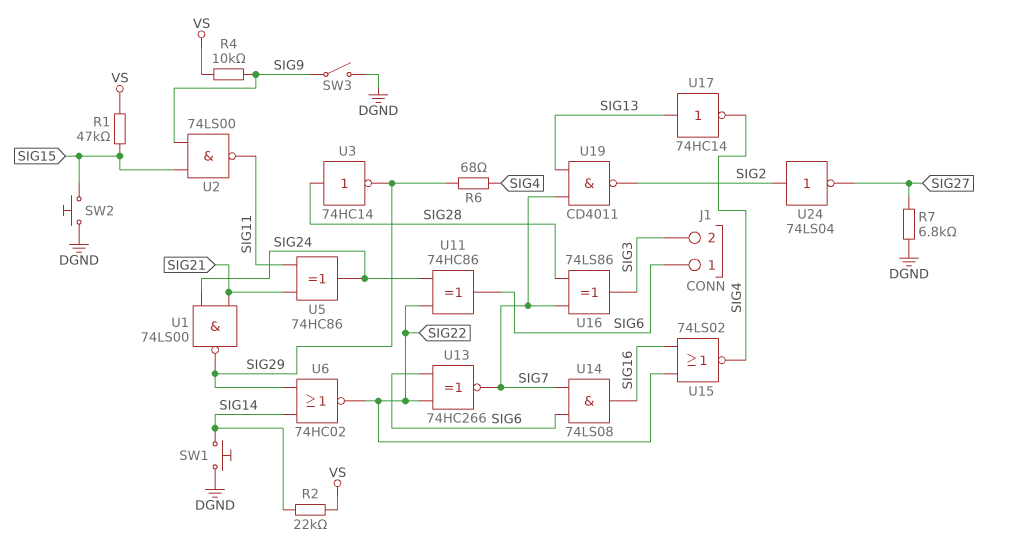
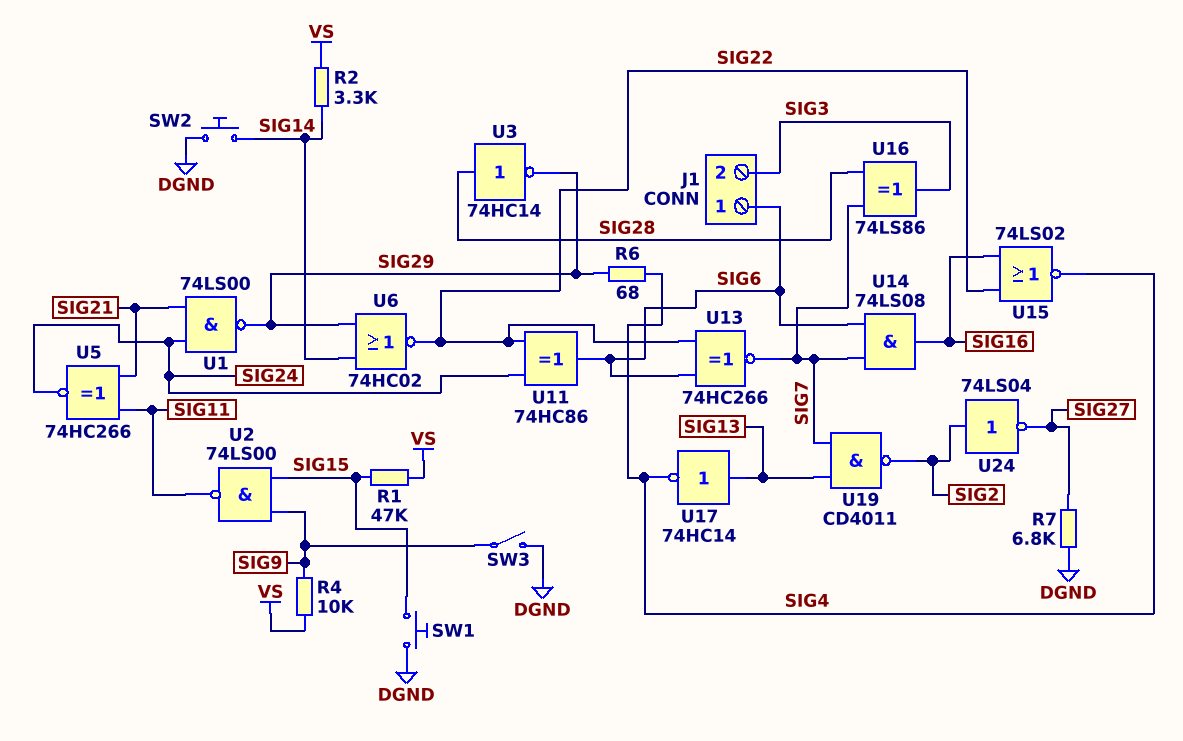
R2: 22k (SIG14, VS) -> 3.3k (SIG14, VS)
SW1: button (DGND, SIG14) -> button (DGND, SIG15)
SW2: button (DGND, SIG15) -> button (DGND, SIG14)
U5: XOR 74HC86 (in SIG11, in SIG21, out SIG24) -> XNOR 74HC266 (in SIG11, in SIG21, out SIG24)

